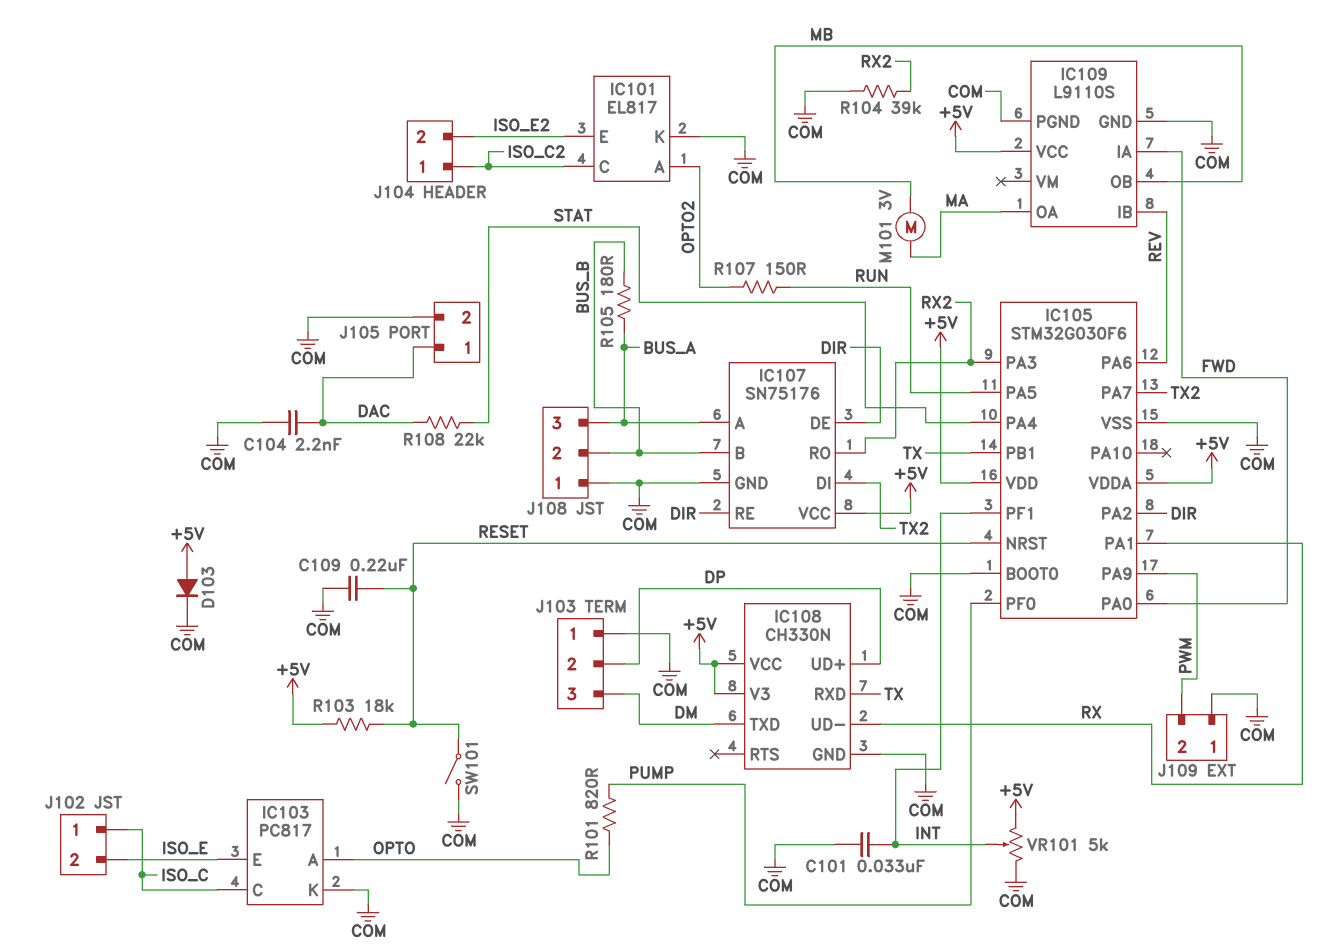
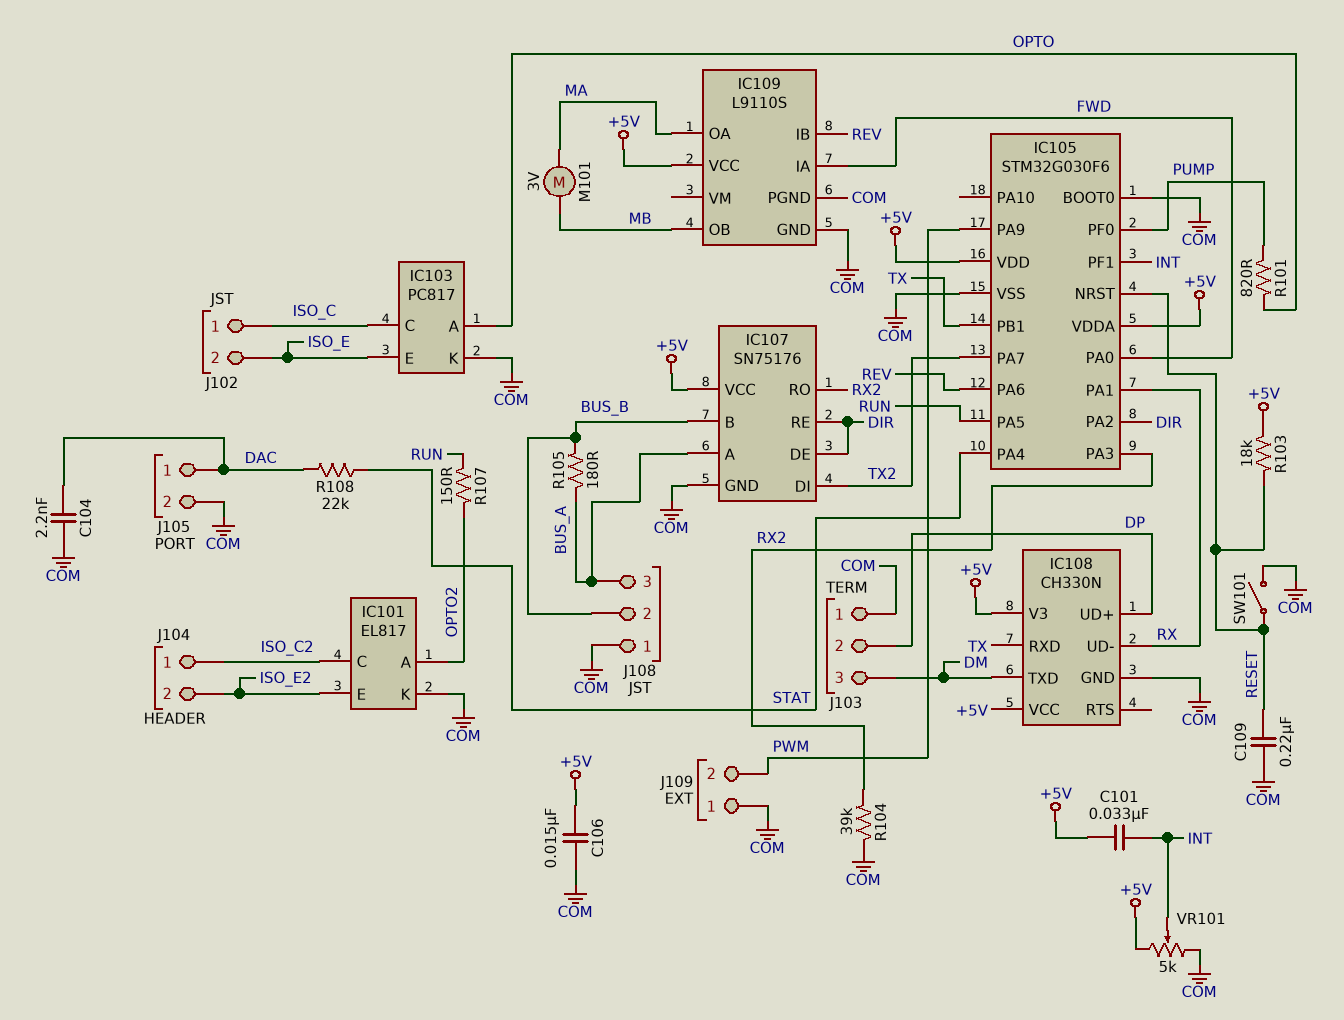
C101: 33nF (COM, INT) -> 33nF (+5V, INT)
C106: none -> 15nF (+5V, COM)
D103: diode (A +5V, K COM) -> none

